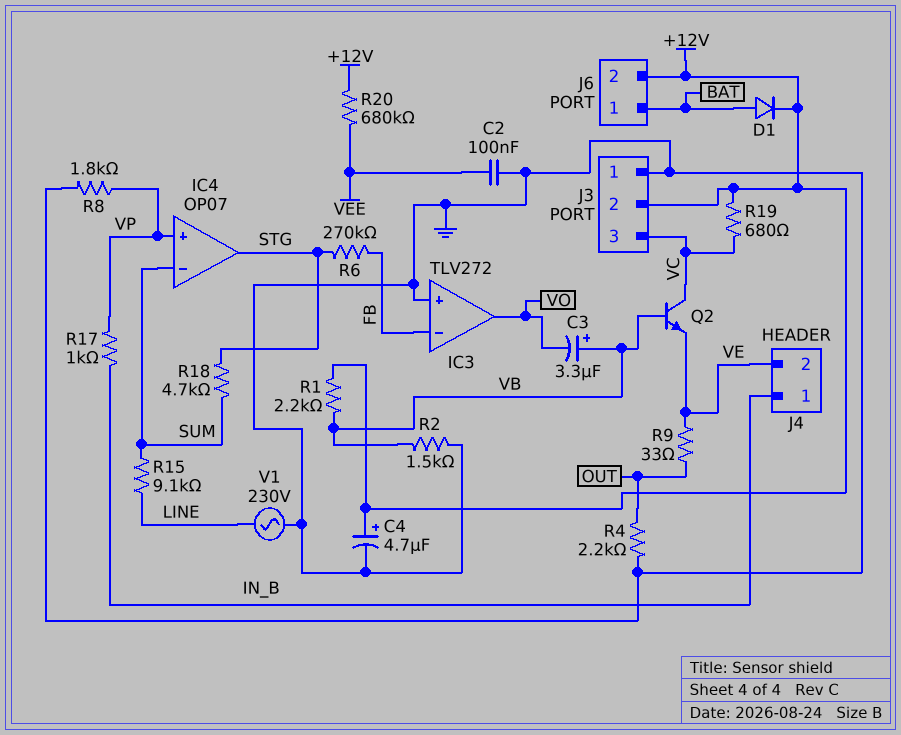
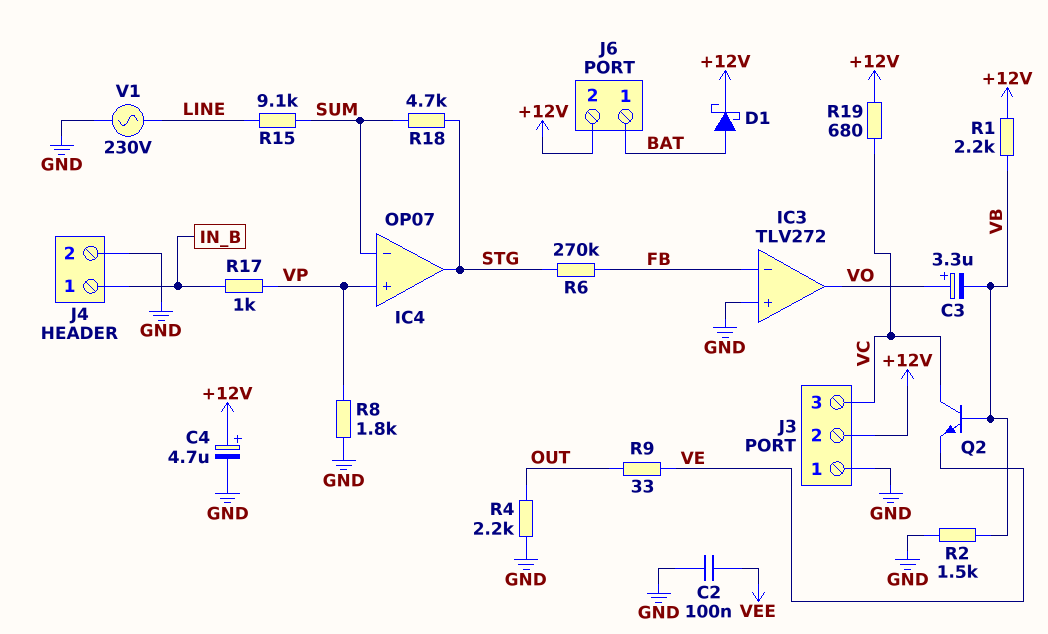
C3: 3.3uF (plus VB, minus VO) -> 3.3uF (plus VO, minus VB)
D1: diode (A BAT, K +12V) -> schottky (A BAT, K +12V)
J4 pin 2: VE -> GND
R20: 680k (+12V, VEE) -> none

